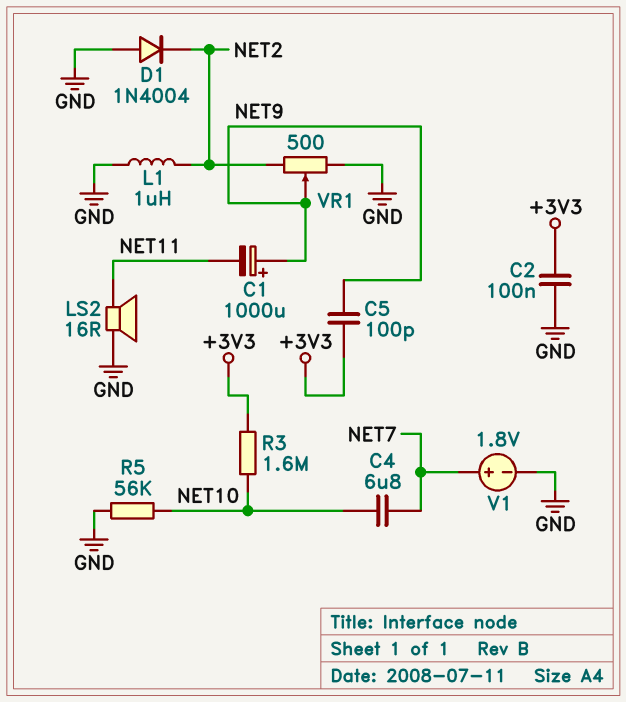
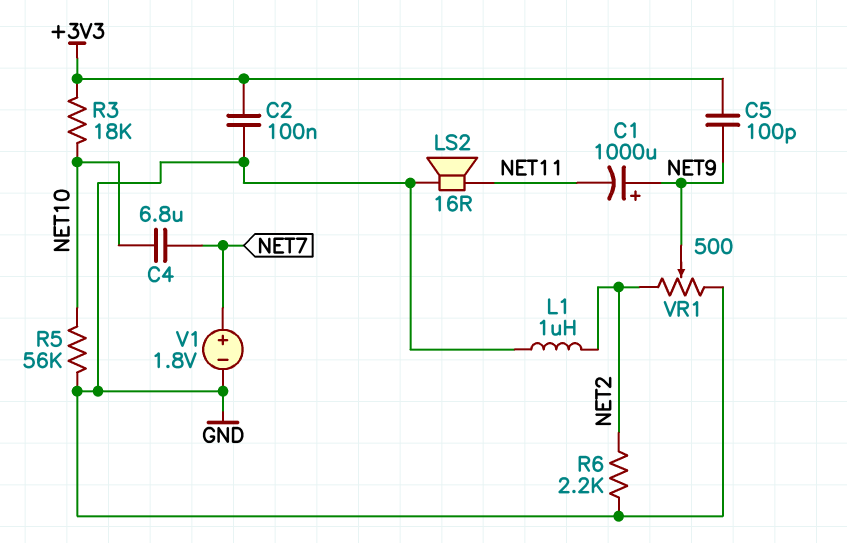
D1: diode 1N4004 (A GND, K NET2) -> none
R3: 1.6M (+3V3, NET10) -> 18k (+3V3, NET10)
R6: none -> 2.2k (GND, NET2)

